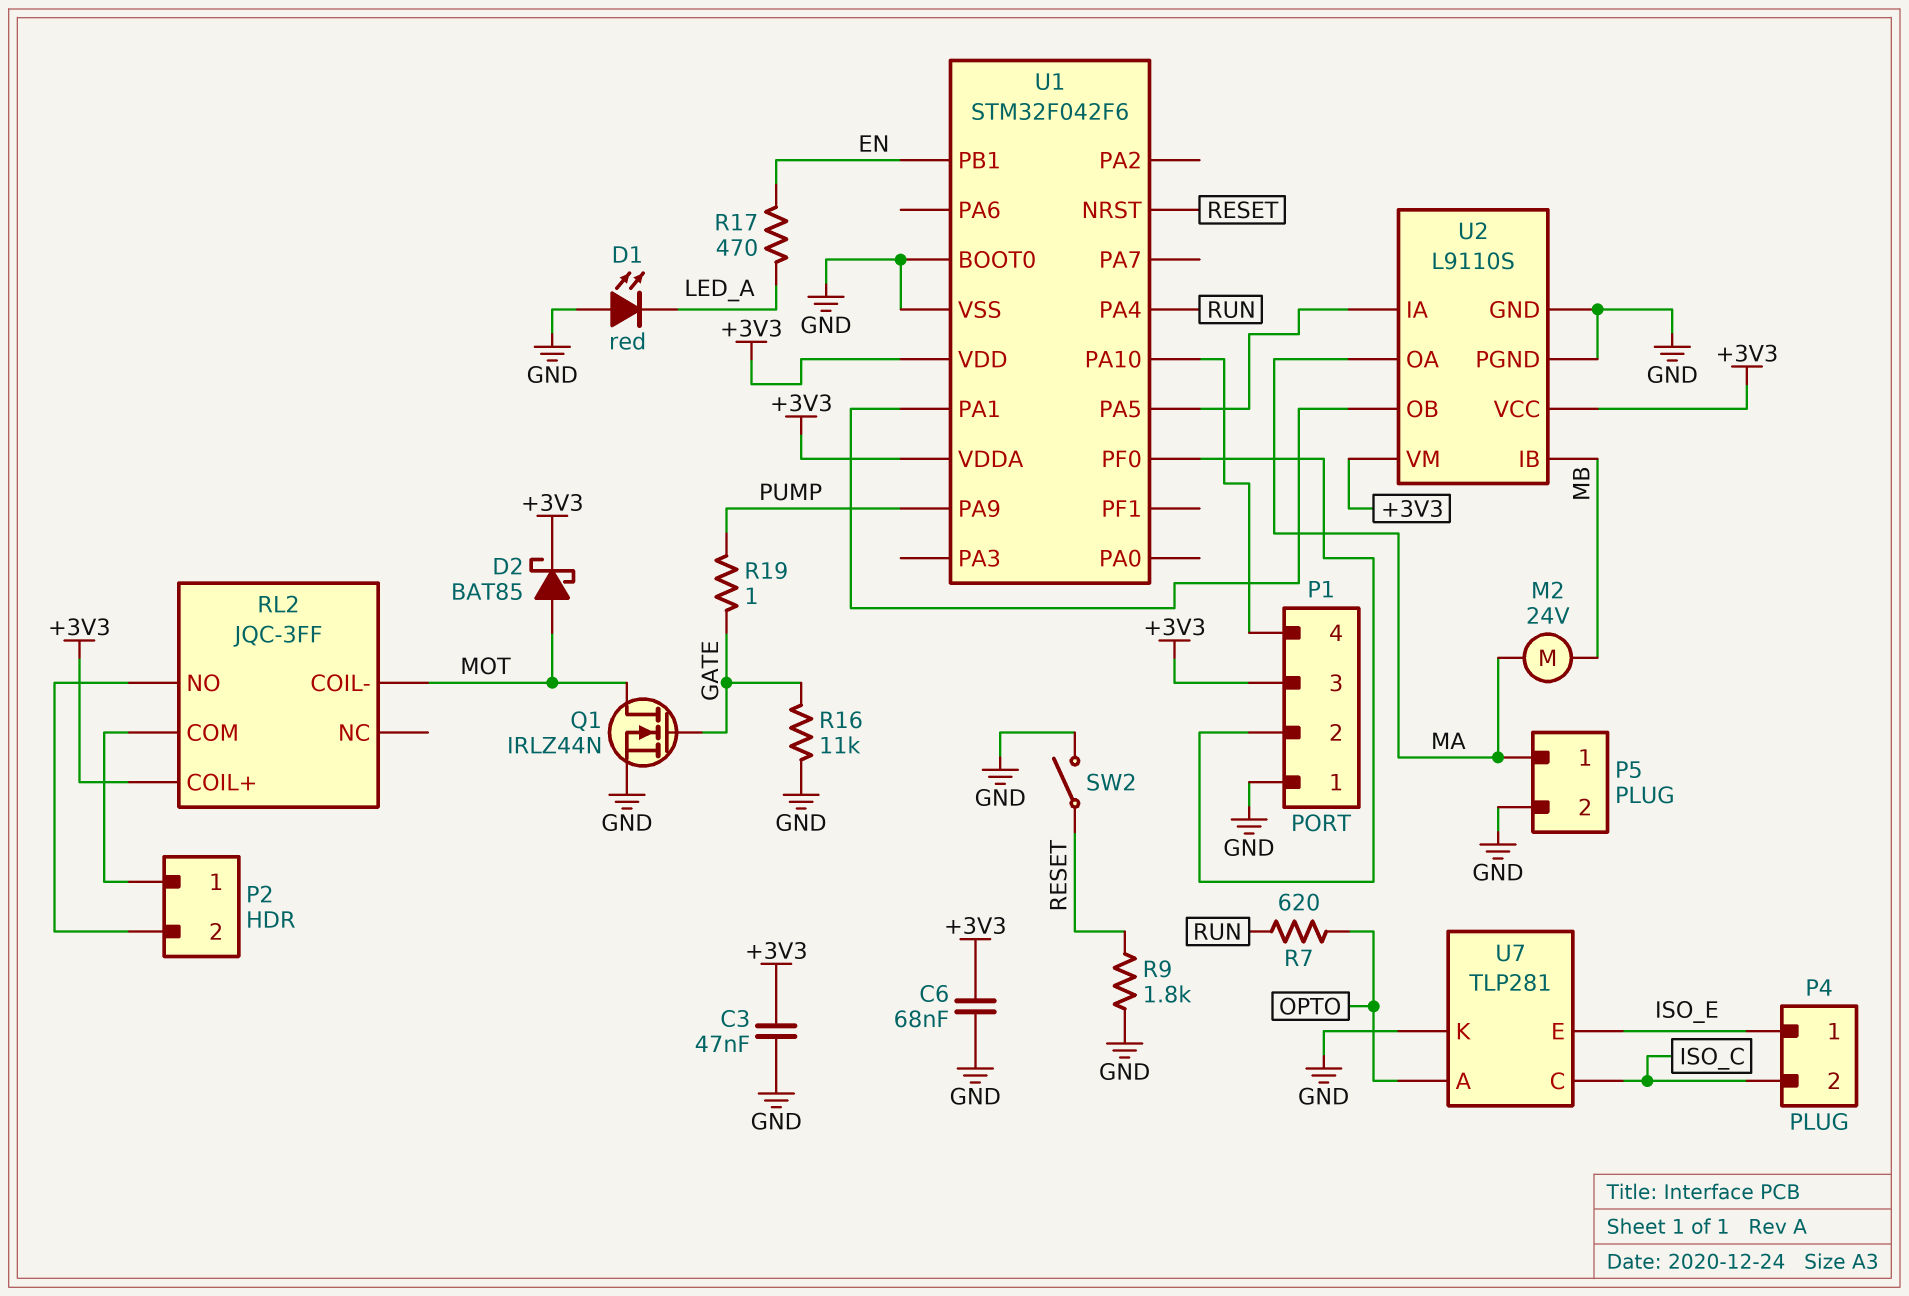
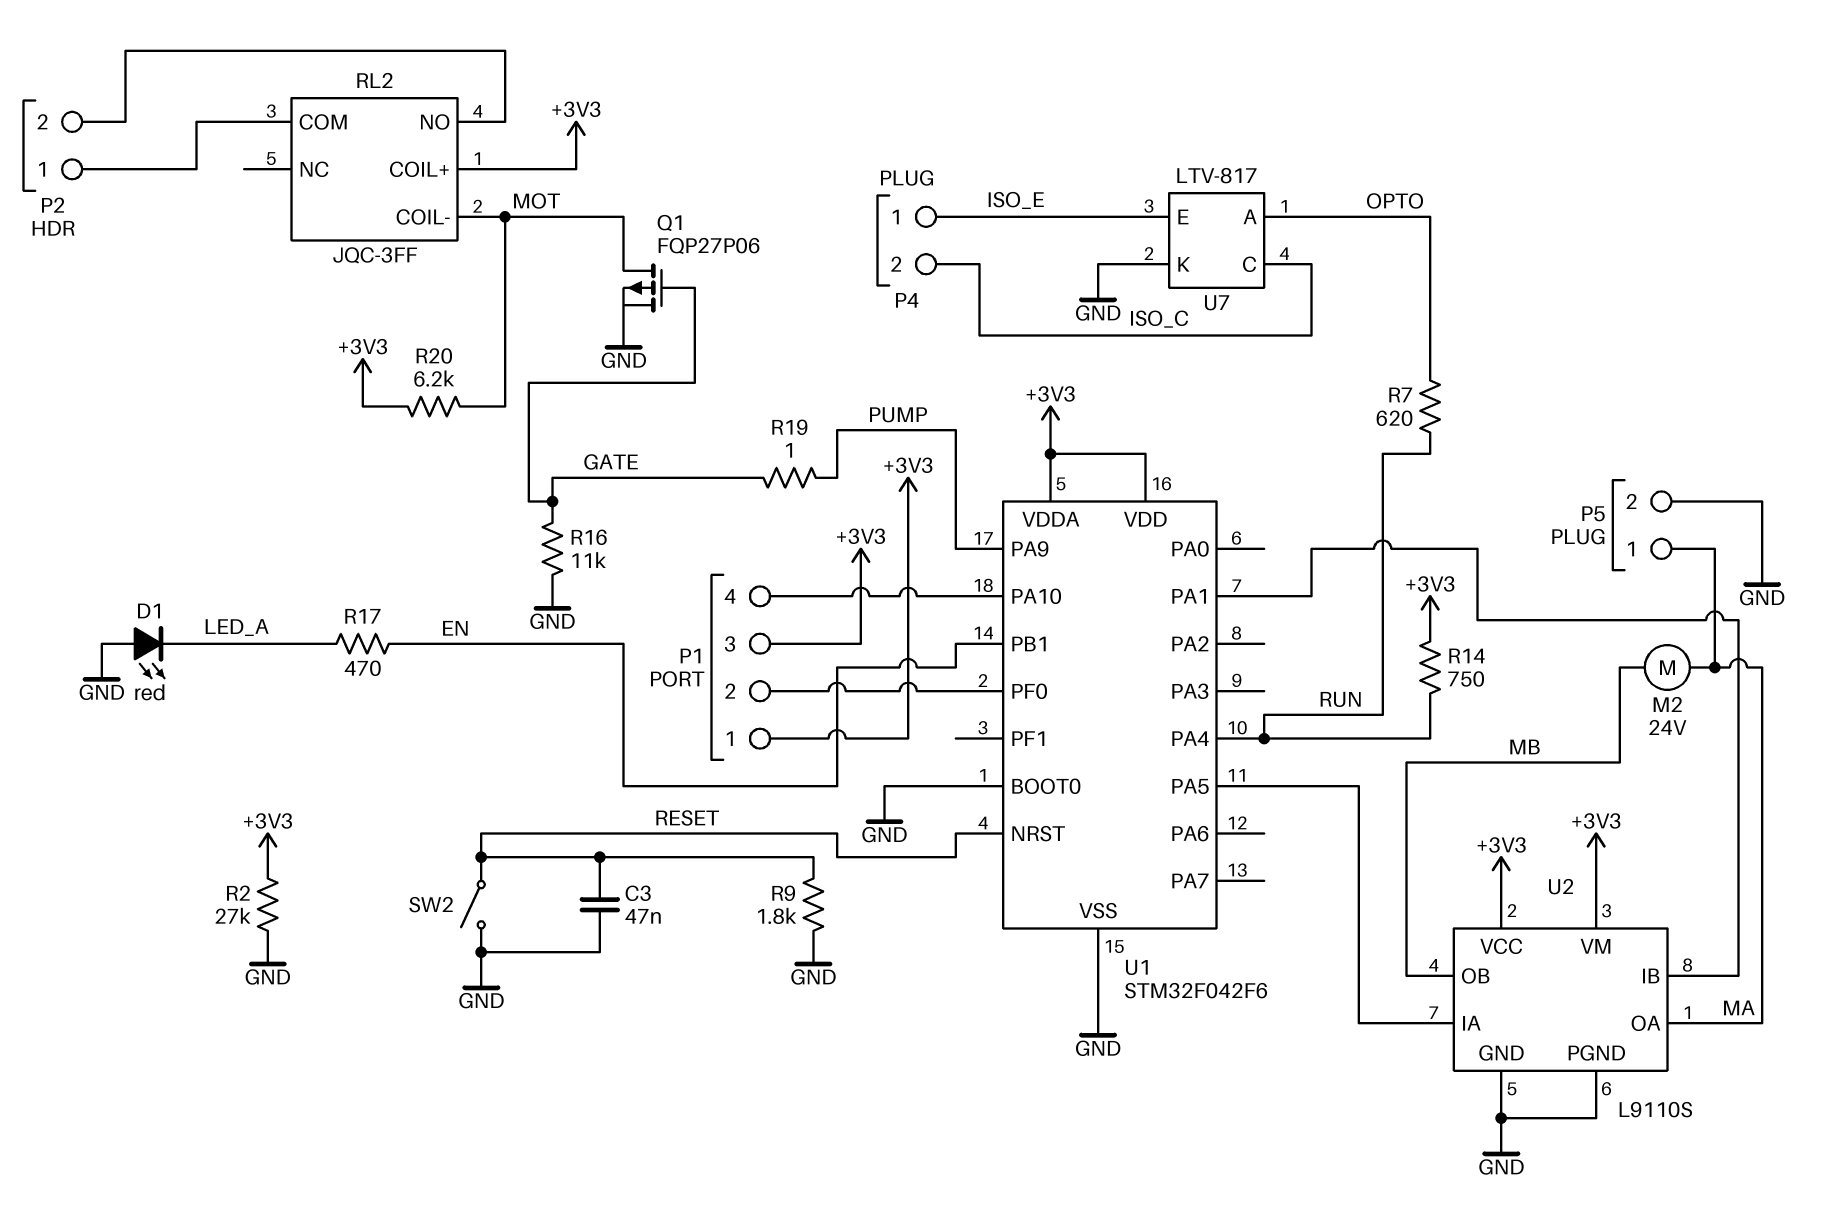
C3: 47nF (+3V3, GND) -> 47nF (GND, RESET)
C6: 68nF (+3V3, GND) -> none
D2: schottky BAT85 (A MOT, K +3V3) -> none
P1 pin 1: GND -> +3V3
Q1: NMOS IRLZ44N (G GATE, D MOT, S GND) -> PMOS FQP27P06 (G GATE, D MOT, S GND)
R2: none -> 27k (+3V3, GND)
R14: none -> 750 (+3V3, RUN)
R20: none -> 6.2k (+3V3, MOT)
U2 pin IB: MB -> U1/PA1
U2 pin OB: U1/PA1 -> MB
U7: TLP281 -> LTV-817

